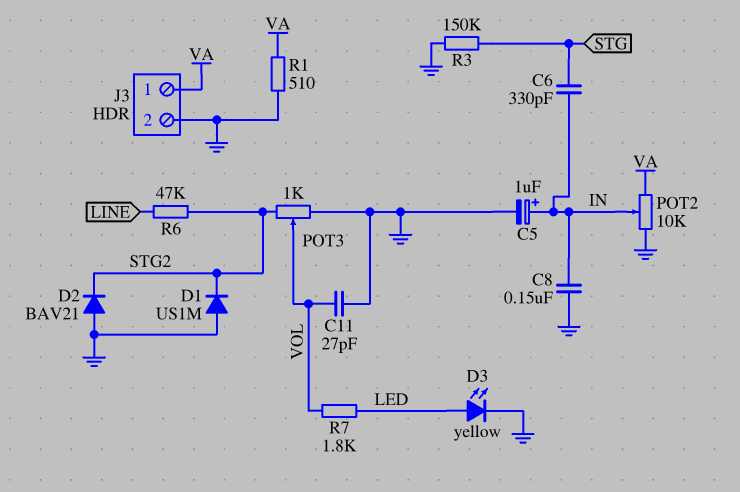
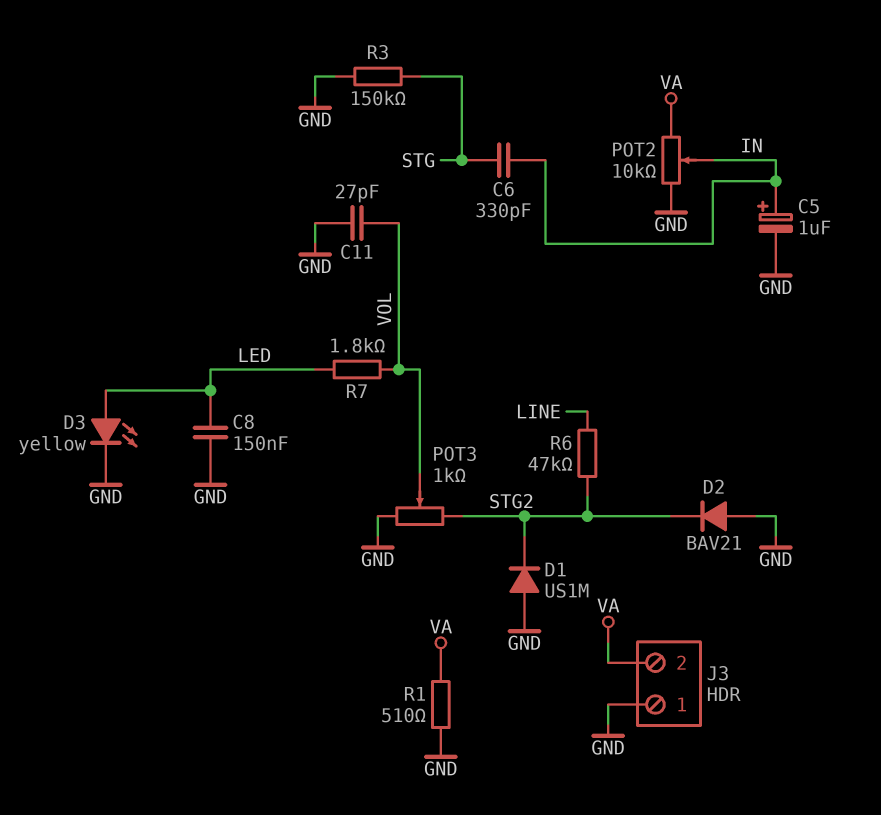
C8: 150nF (GND, IN) -> 150nF (GND, LED)
J3 pin 1: VA -> GND
J3 pin 2: GND -> VA

